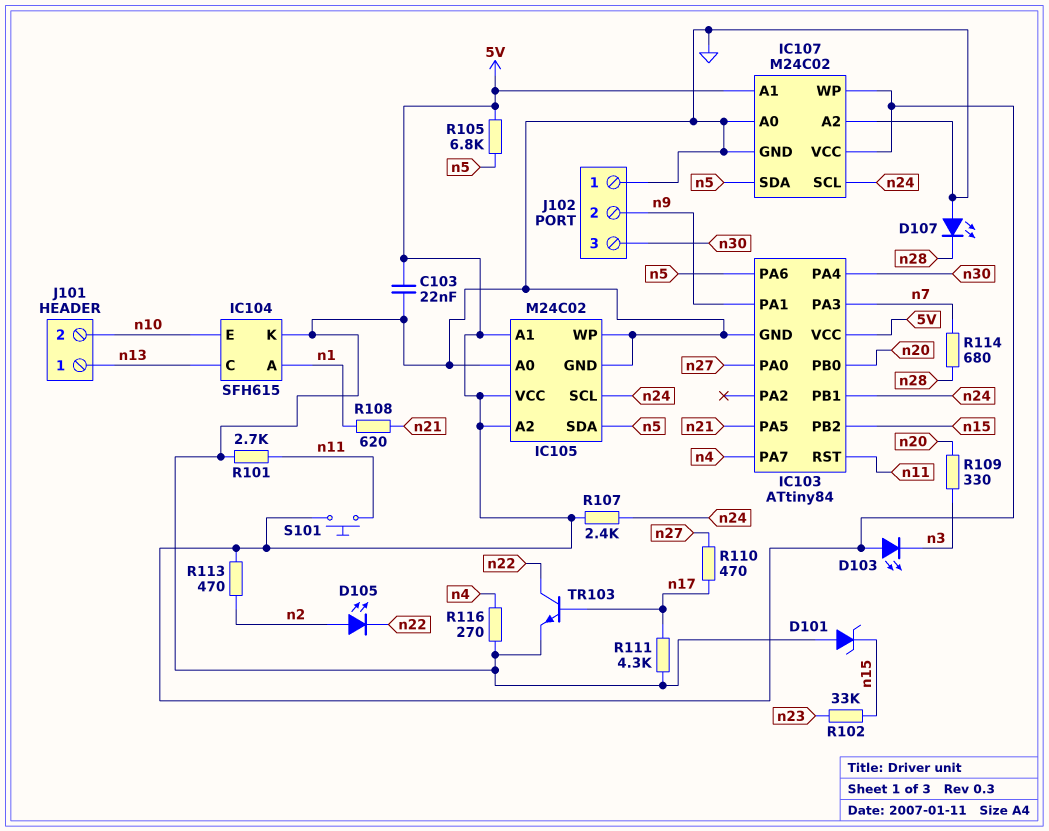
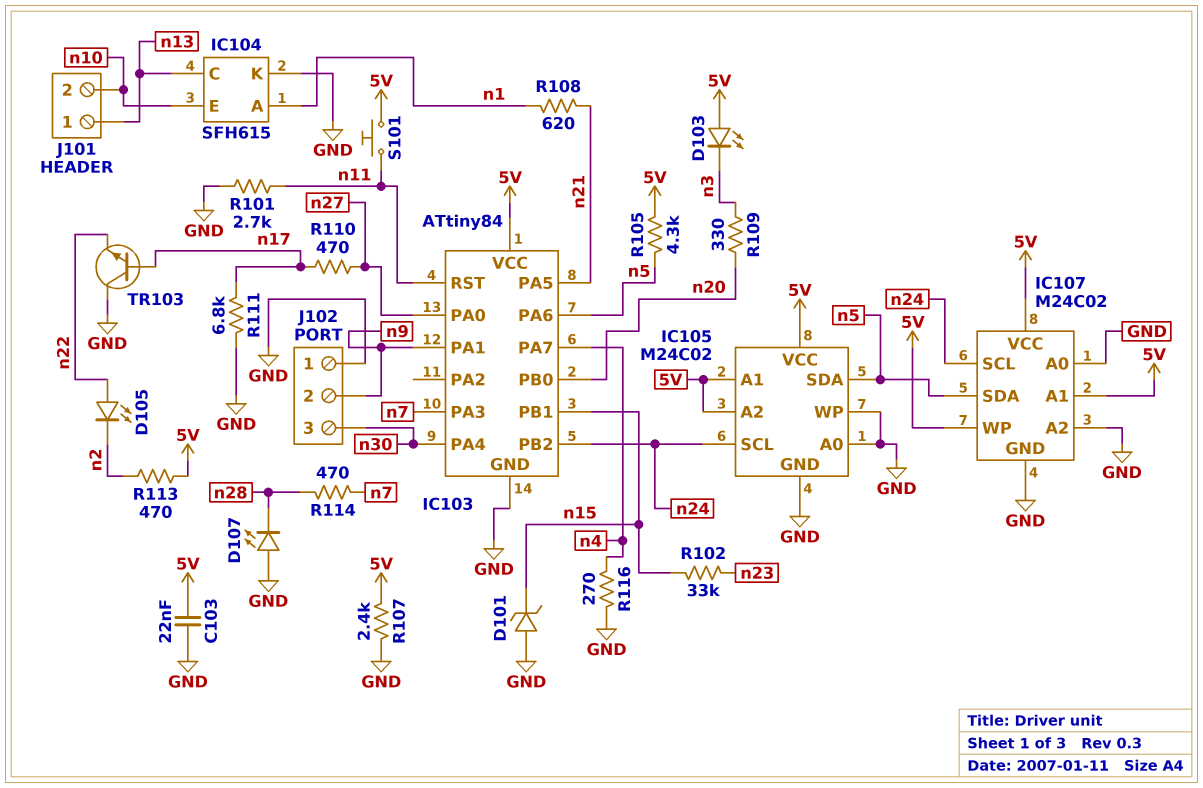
D105: LED (A n2, K n22) -> LED (A n22, K n2)
IC103 pin PB1: n24 -> n15
IC103 pin PB2: n15 -> n24
R105: 6.8k (5V, n5) -> 4.3k (5V, n5)
R107: 2.4k (5V, n24) -> 2.4k (5V, GND)
R111: 4.3k (GND, n17) -> 6.8k (GND, n17)
R114: 680 (n7, n28) -> 470 (n7, n28)
TR103: NPN (B n17, C n22, E GND) -> NPN (B n17, C GND, E n22)

